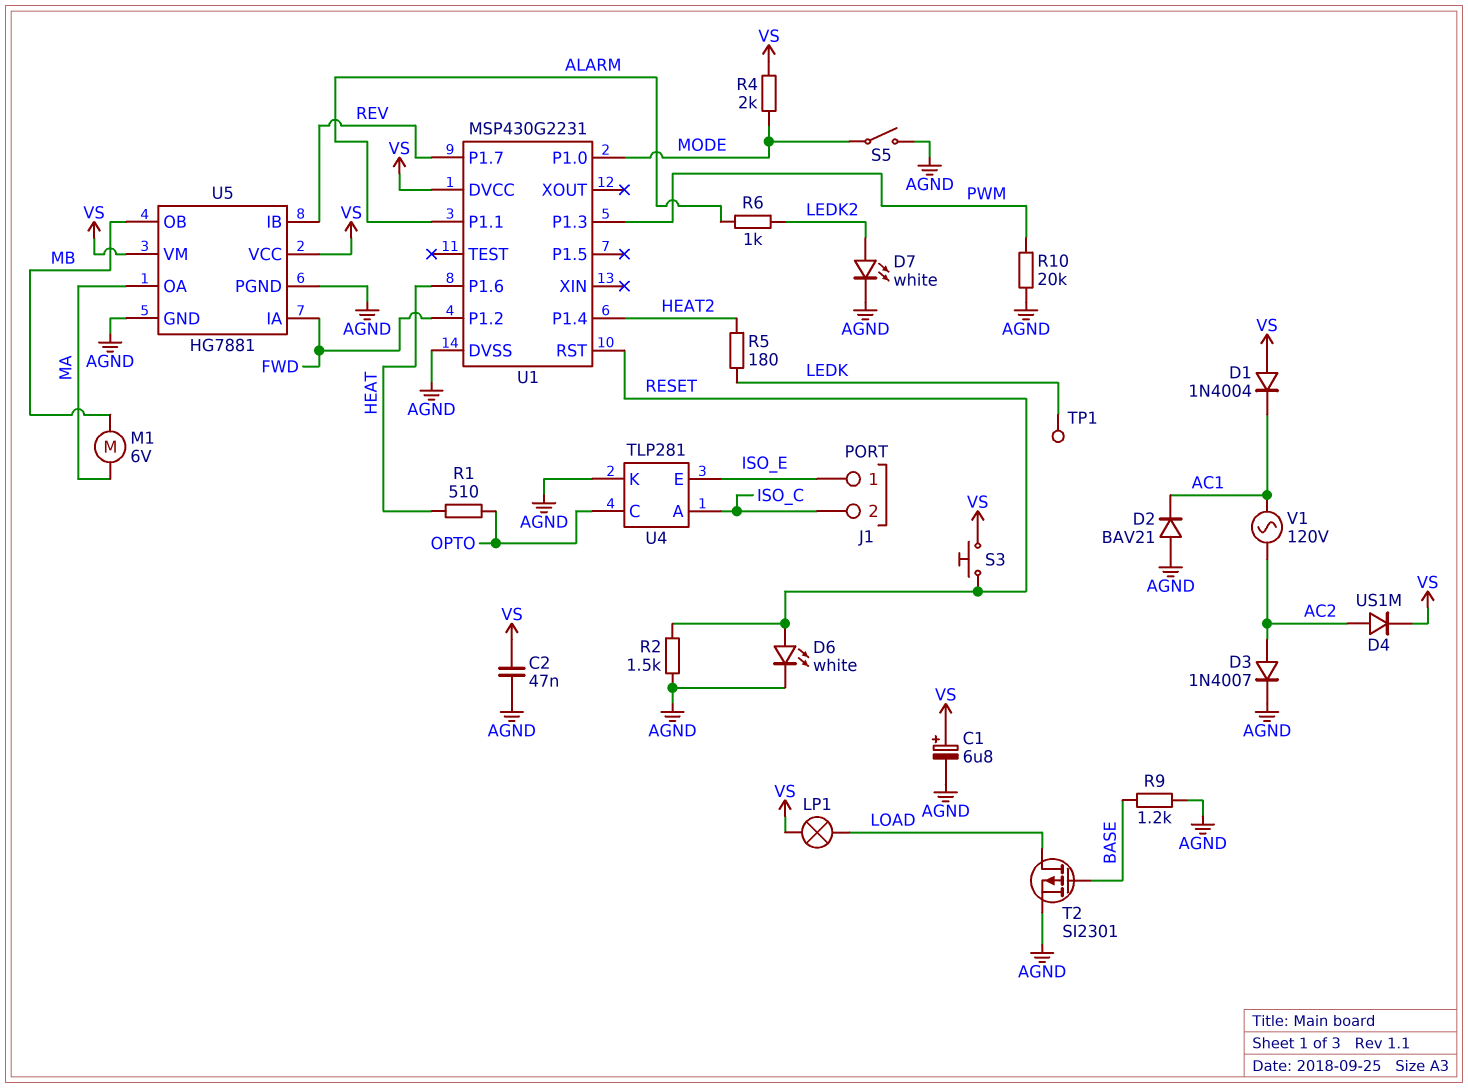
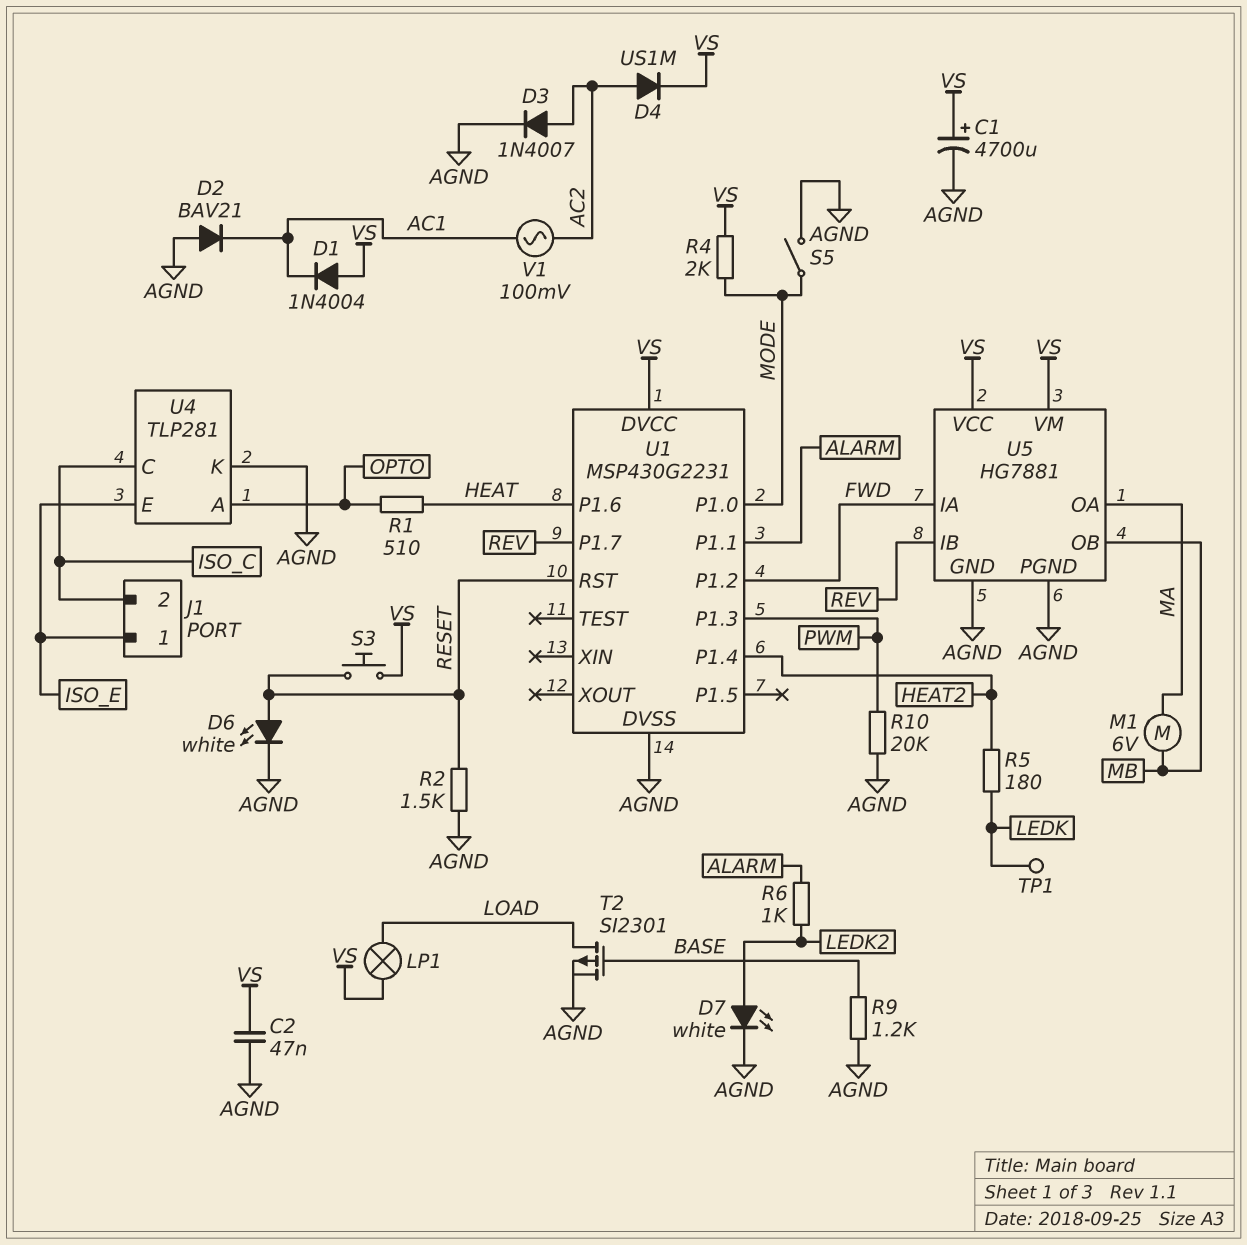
C1: 6.8uF (plus VS, minus AGND) -> 4700uF (plus VS, minus AGND)
U4 pin A: ISO_C -> OPTO
U4 pin C: OPTO -> ISO_C
V1: AC 120V (AC1, AC2) -> AC 100mV (AC1, AC2)

